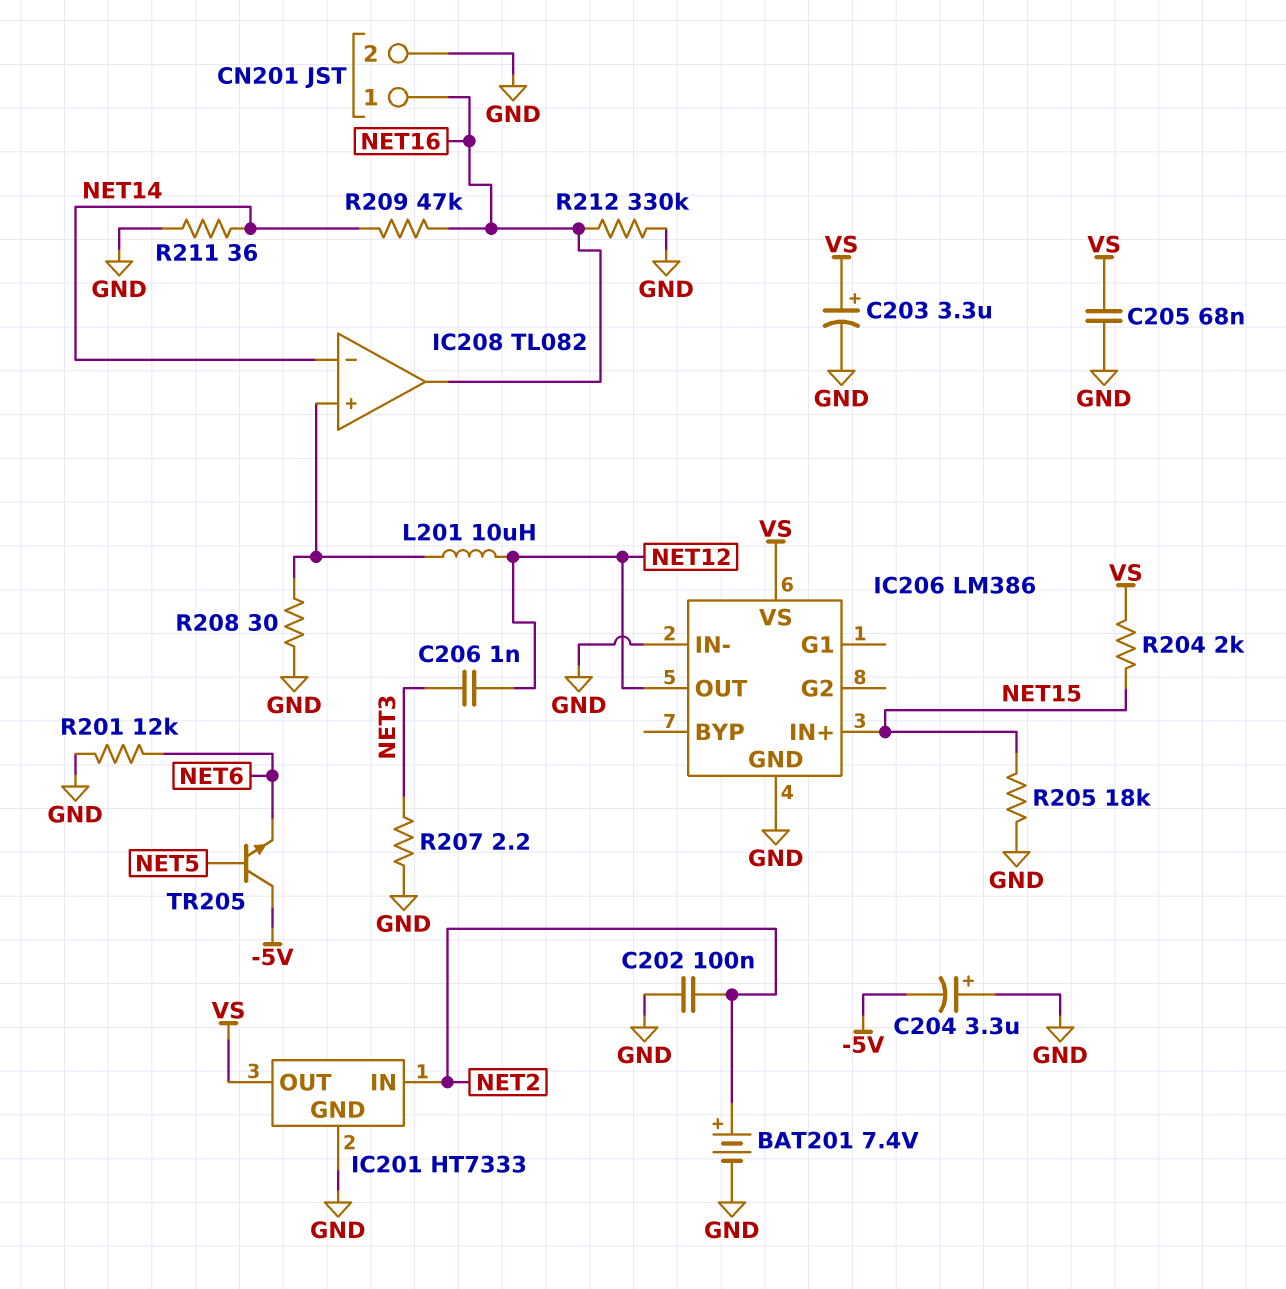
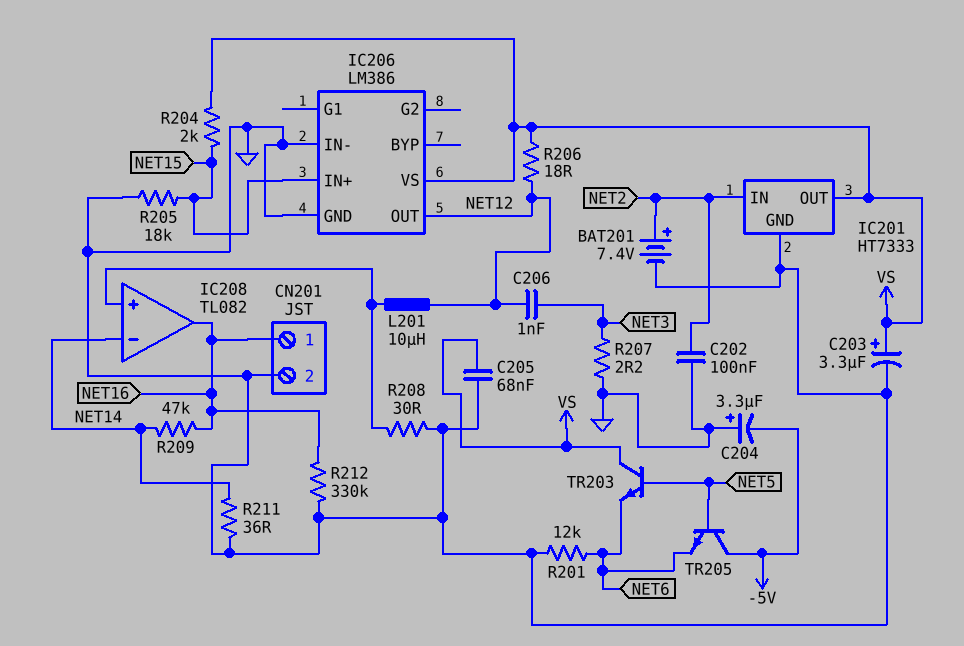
R206: none -> 18 (NET12, VS)
TR203: none -> NPN (B NET5, C VS, E NET6)

